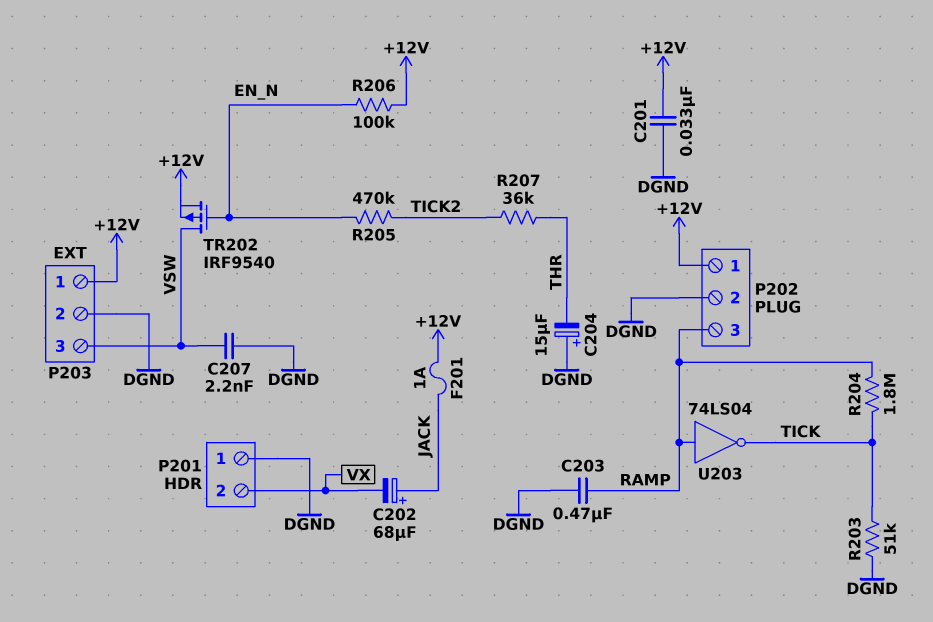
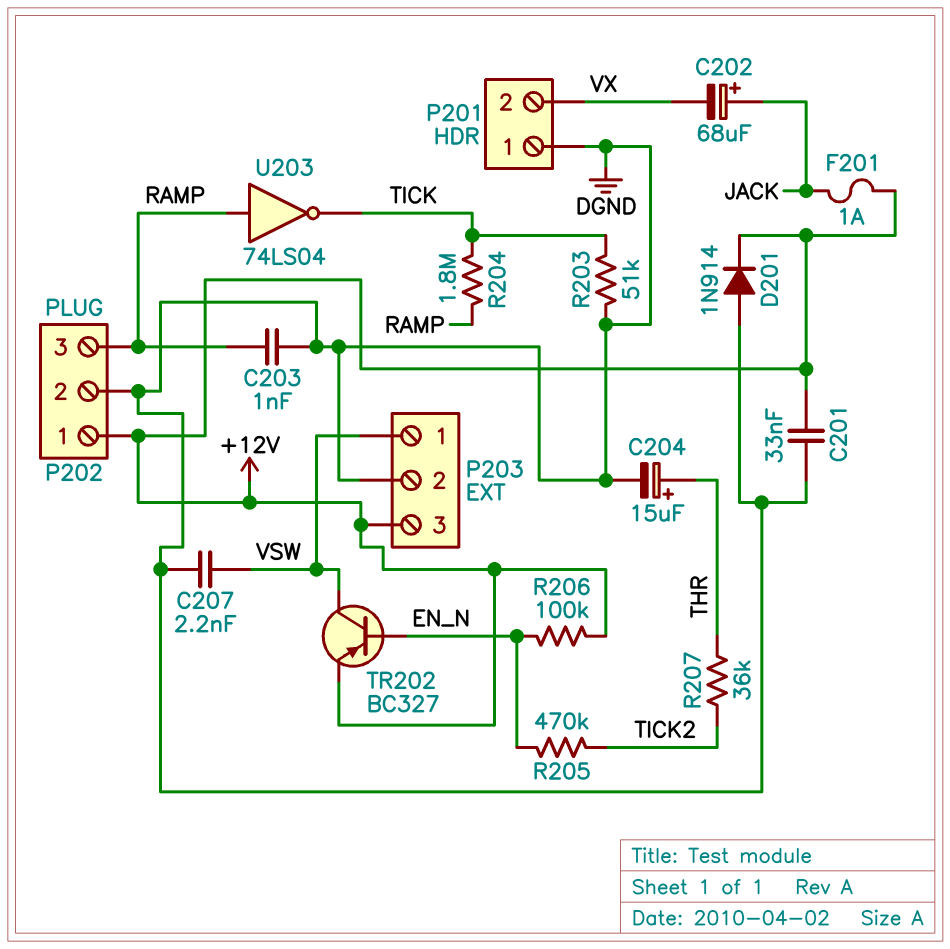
C203: 470nF (DGND, RAMP) -> 1nF (DGND, RAMP)
C204: 15uF (plus DGND, minus THR) -> 15uF (plus THR, minus DGND)
D201: none -> diode 1N914 (A DGND, K +12V)
P203 pin 1: +12V -> VSW
P203 pin 3: VSW -> +12V
TR202: PMOS IRF9540 (G EN_N, D VSW, S +12V) -> PNP BC327 (B EN_N, C VSW, E +12V)

